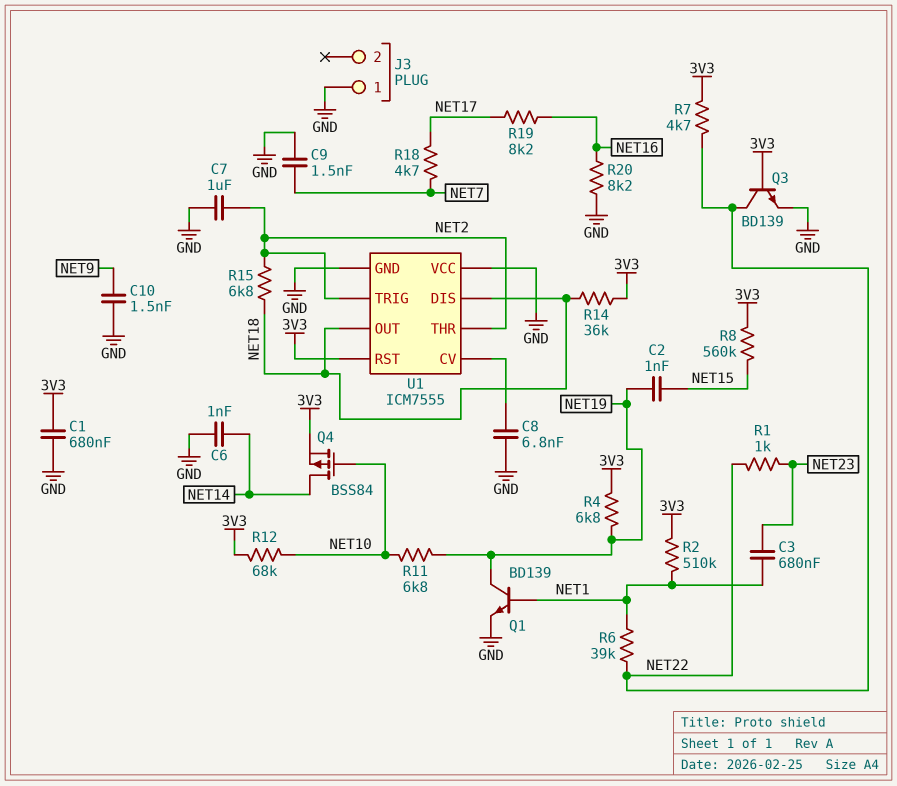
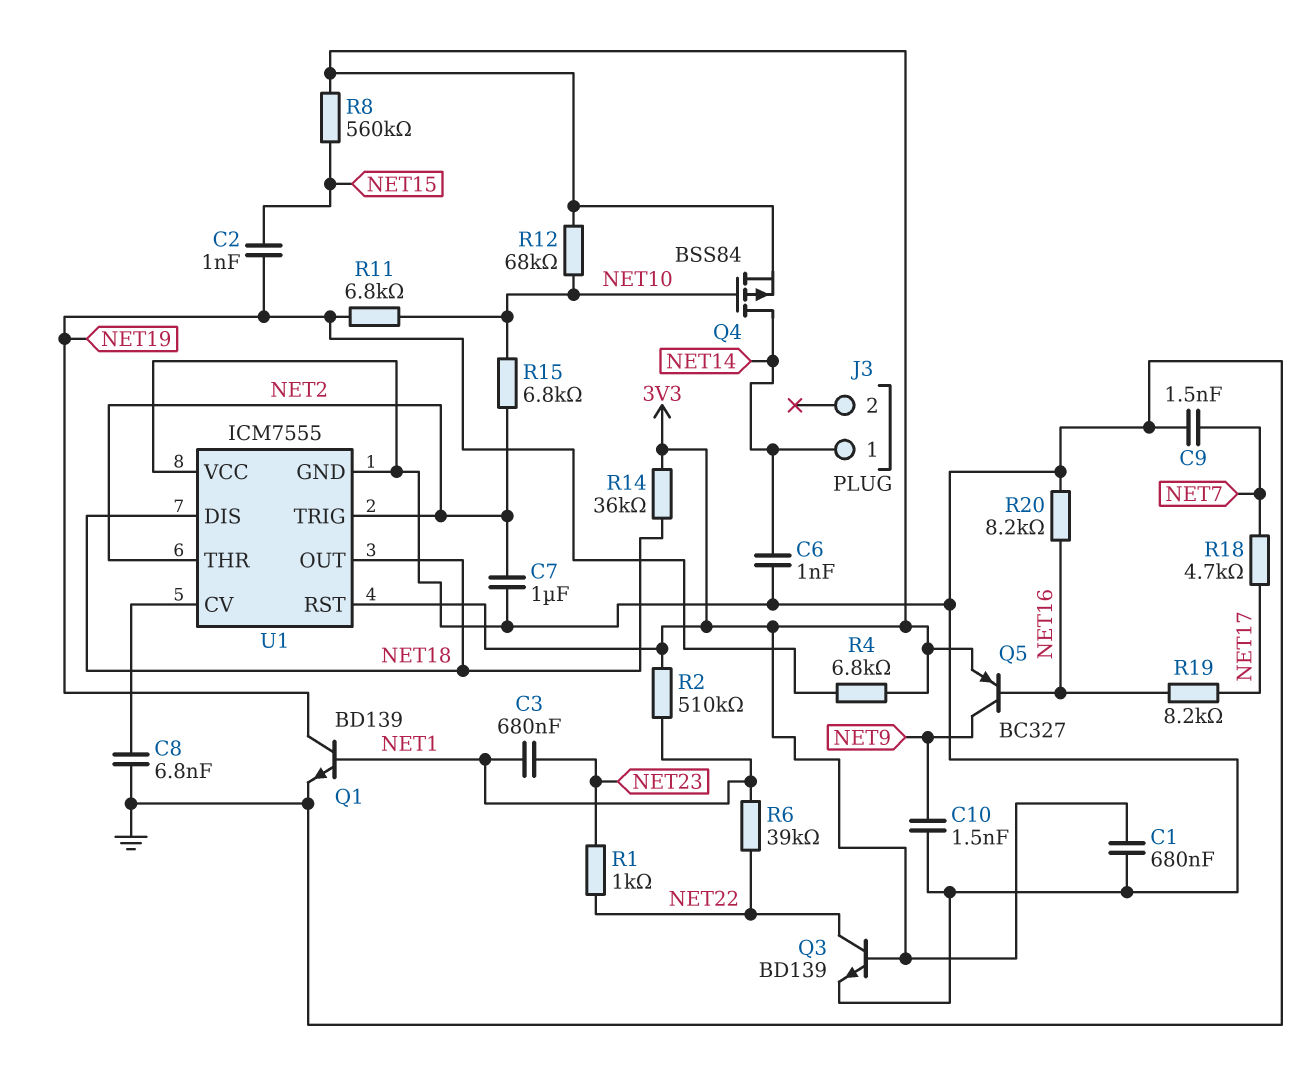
J3 pin 1: GND -> NET14
Q5: none -> PNP BC327 (B NET16, C NET9, E 3V3)
R7: 4.7k (3V3, NET22) -> none
R15: 6.8k (NET2, NET18) -> 6.8k (NET2, NET10)

